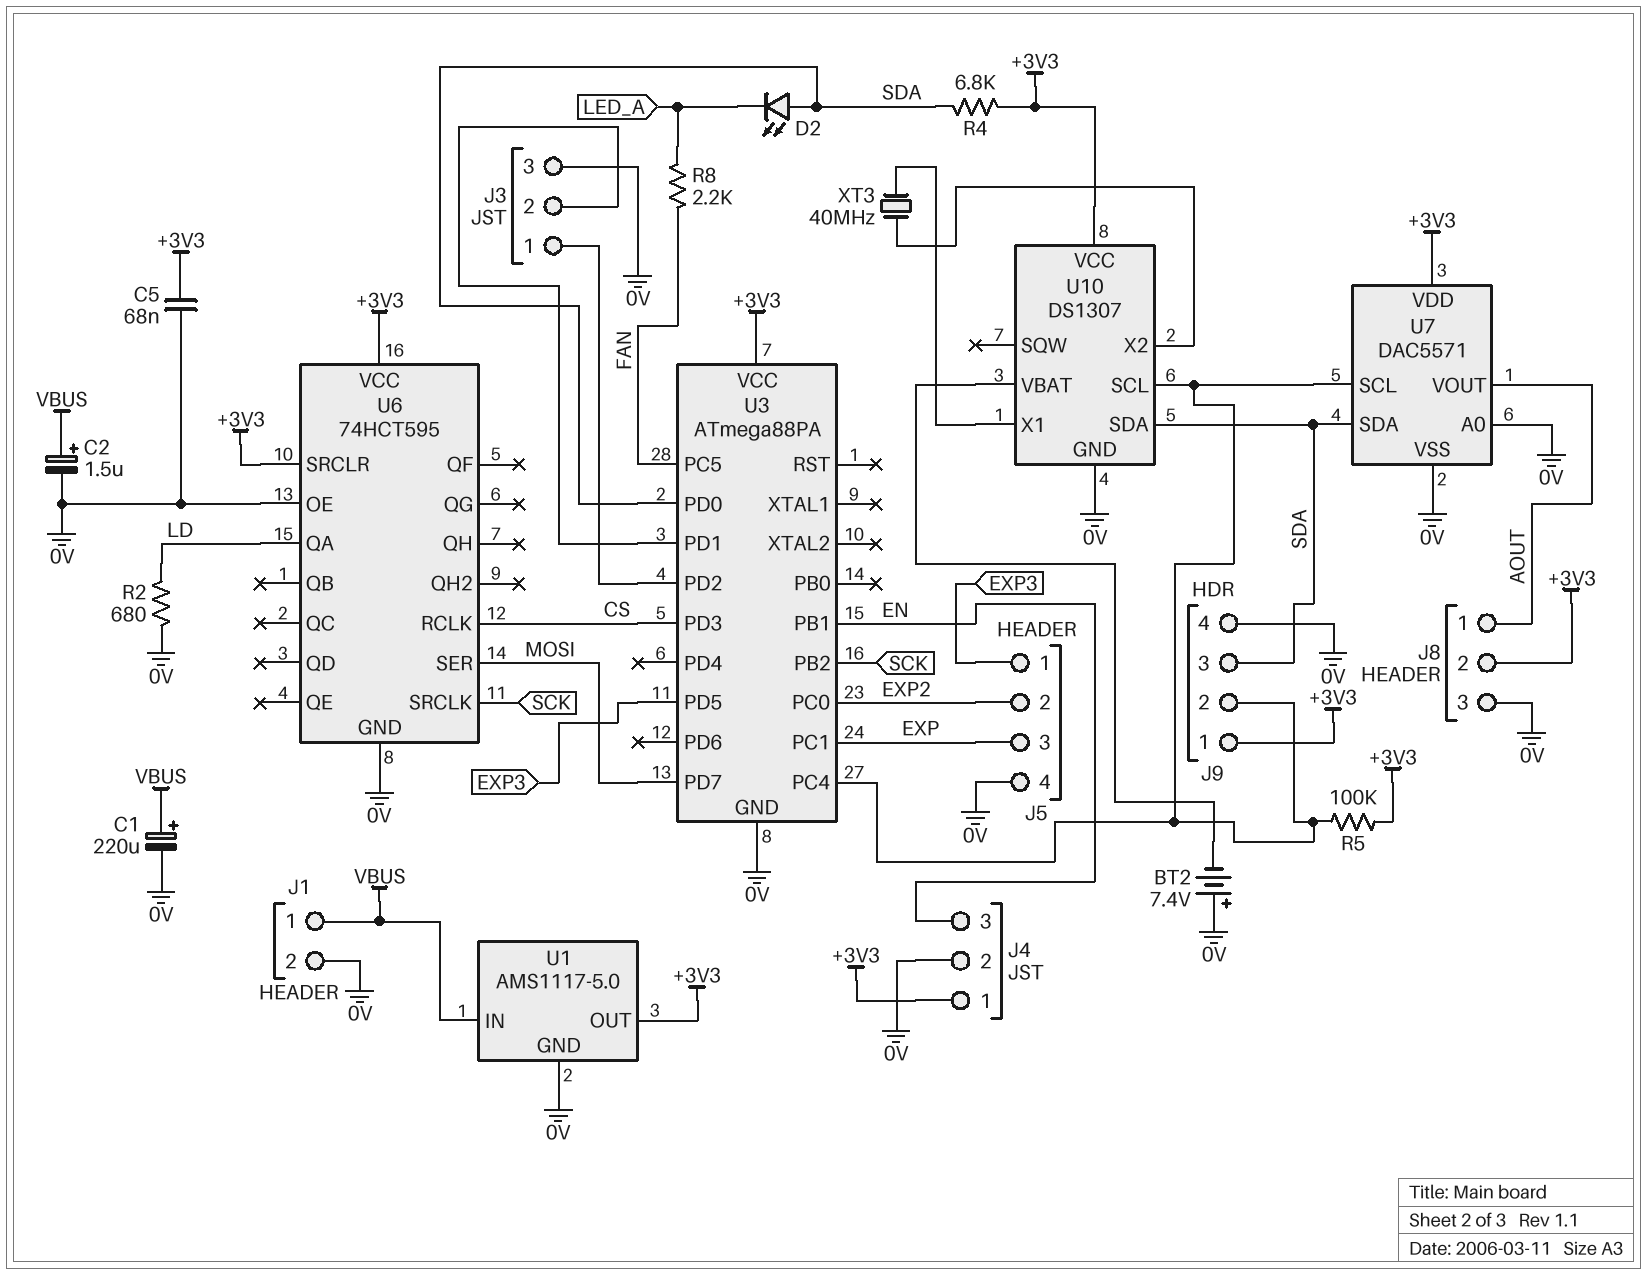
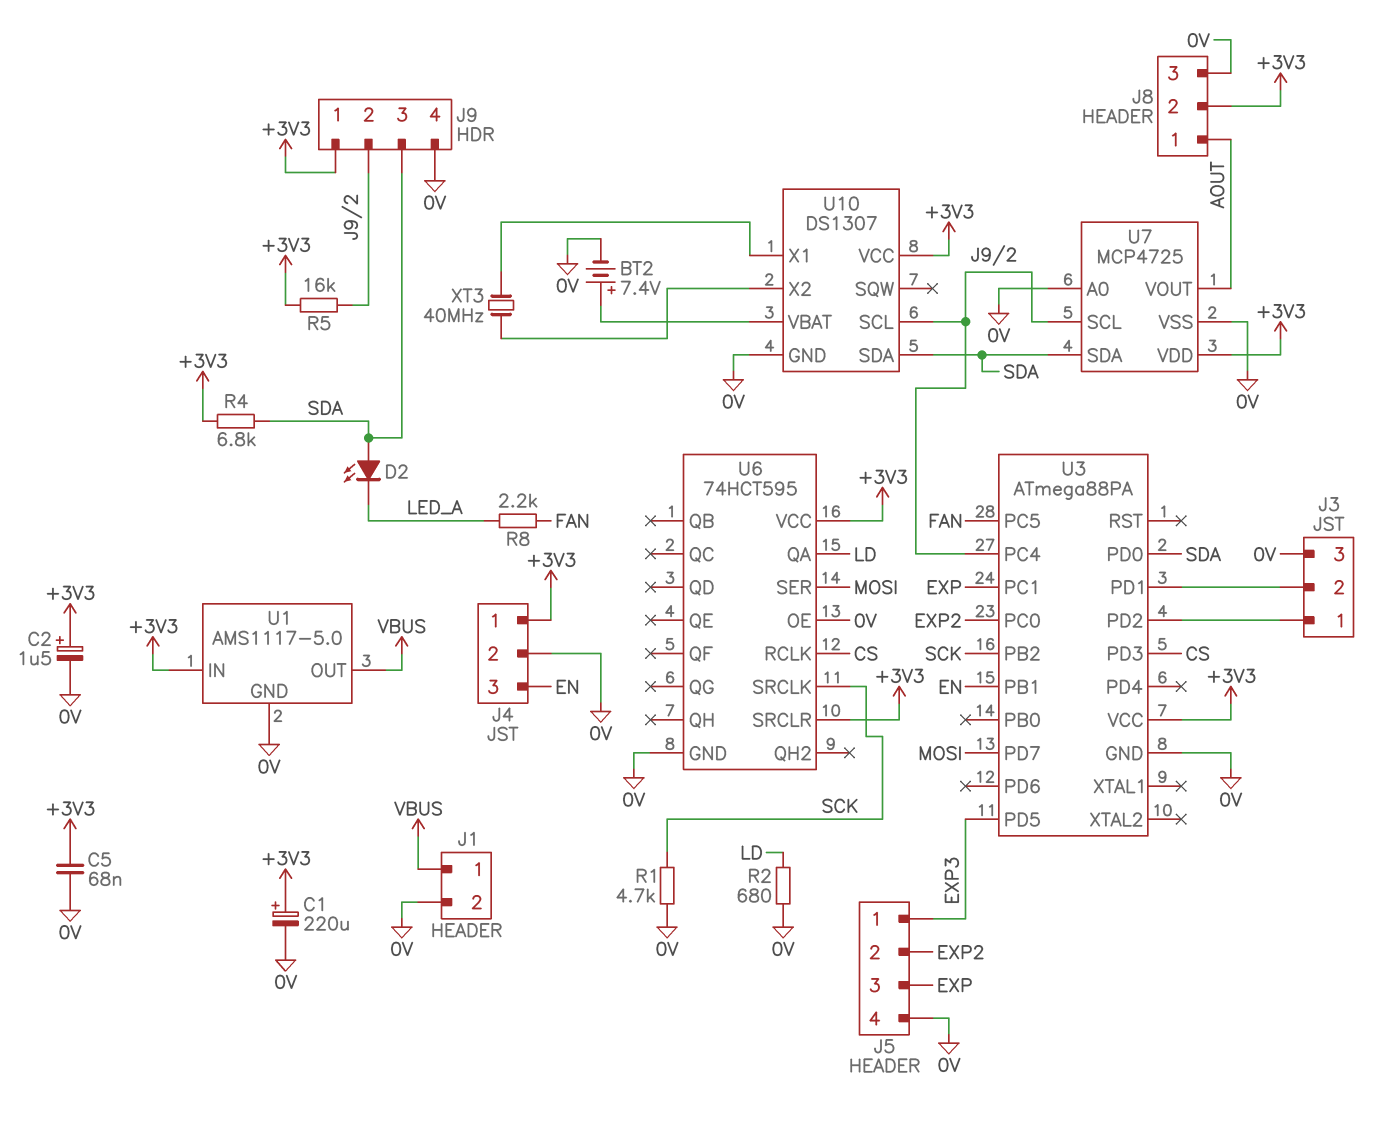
BT2: 7.4V (plus 0V, minus U10/VBAT) -> 7.4V (plus U10/VBAT, minus 0V)
C1: 220uF (plus VBUS, minus 0V) -> 220uF (plus +3V3, minus 0V)
C2: 1.5uF (plus VBUS, minus 0V) -> 1.5uF (plus +3V3, minus 0V)
R1: none -> 4.7k (0V, SCK)
R5: 100k (+3V3, J9/2) -> 16k (+3V3, J9/2)
U1 pin IN: VBUS -> +3V3
U1 pin OUT: +3V3 -> VBUS
U7: DAC5571 -> MCP4725

